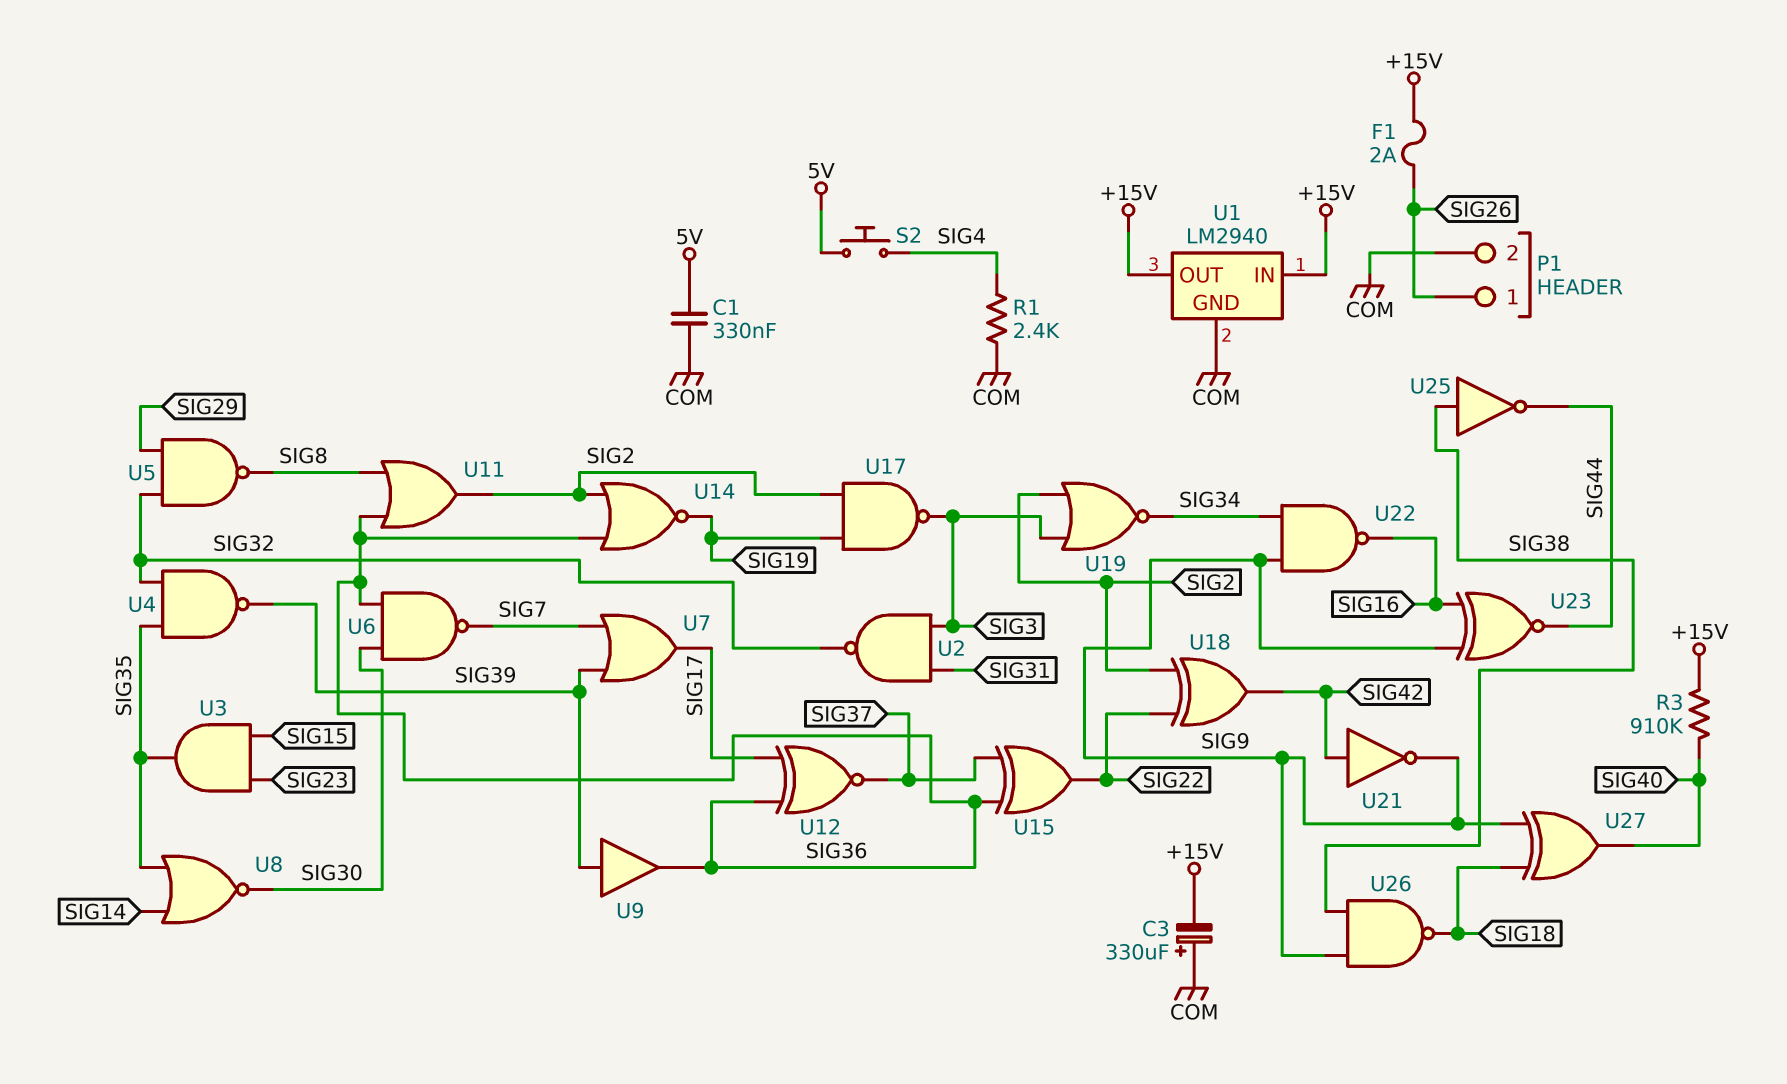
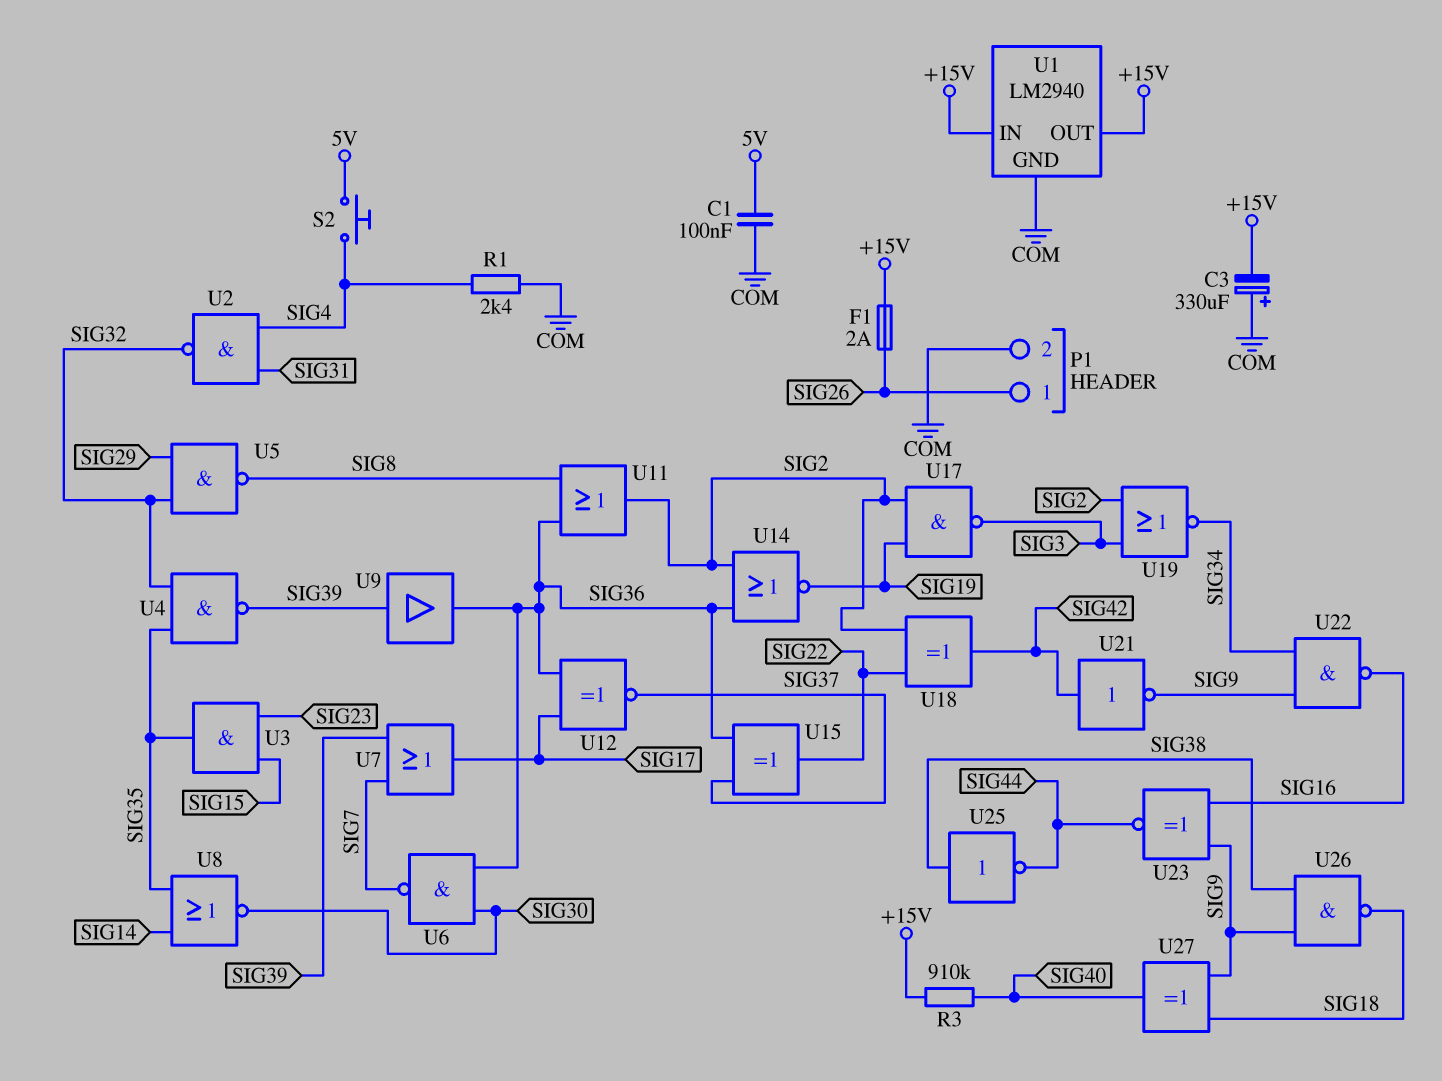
C1: 330nF (5V, COM) -> 100nF (5V, COM)
U2: NAND (in SIG3, in SIG31, out SIG32) -> NAND (in SIG4, in SIG31, out SIG32)

